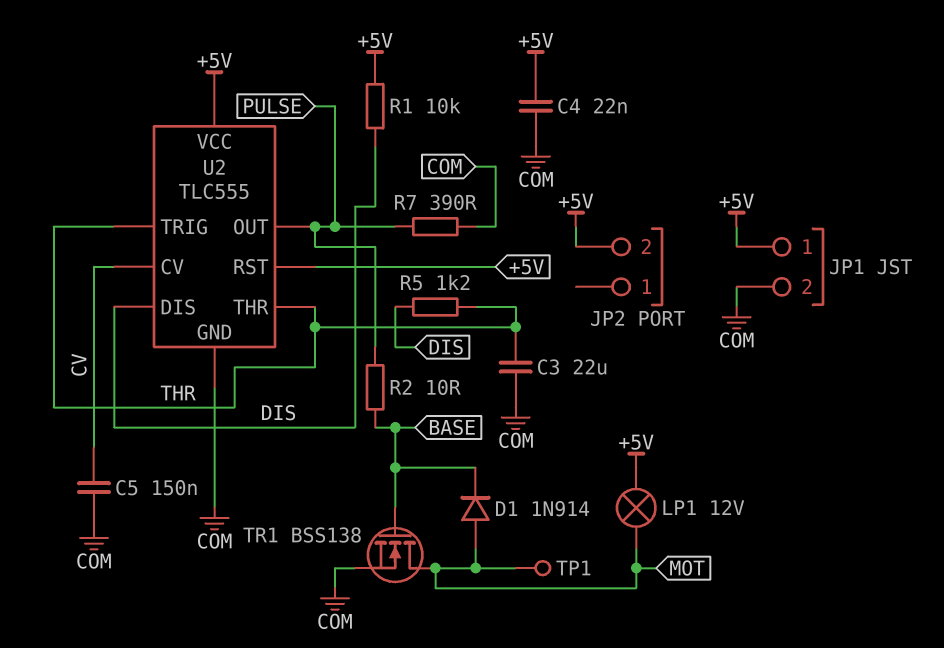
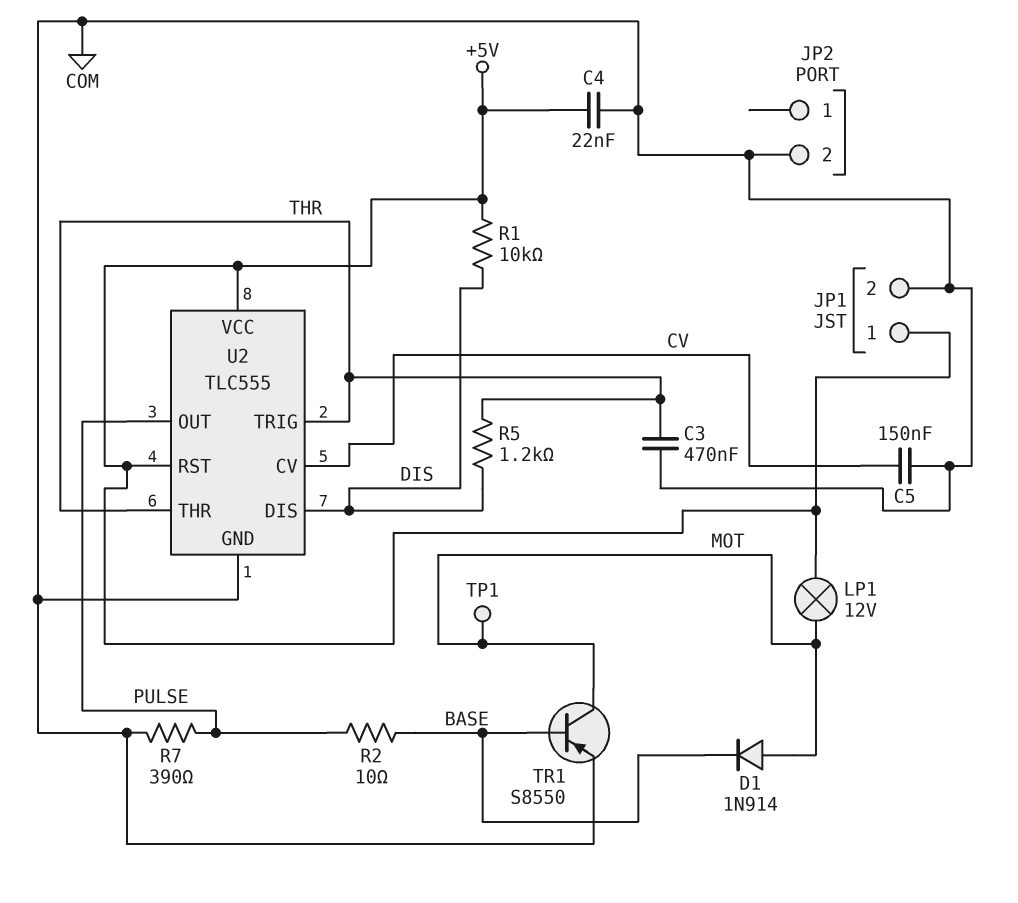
C3: 22uF (COM, THR) -> 470nF (COM, THR)
JP2 pin 2: +5V -> COM
TR1: NMOS BSS138 (G BASE, D MOT, S COM) -> PNP S8550 (B BASE, C MOT, E COM)

